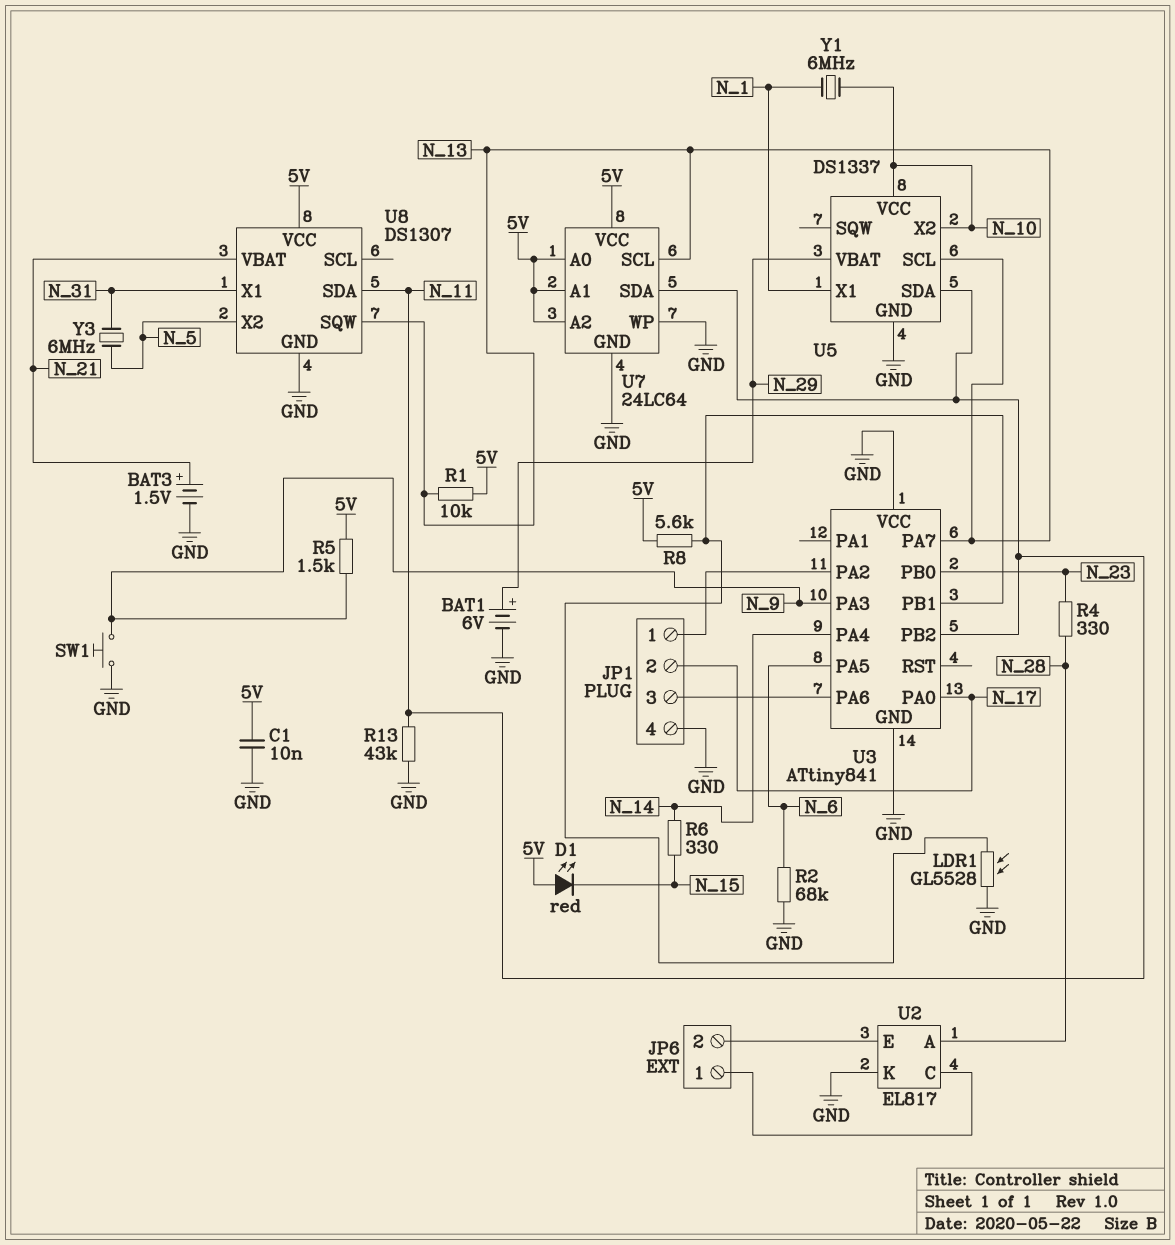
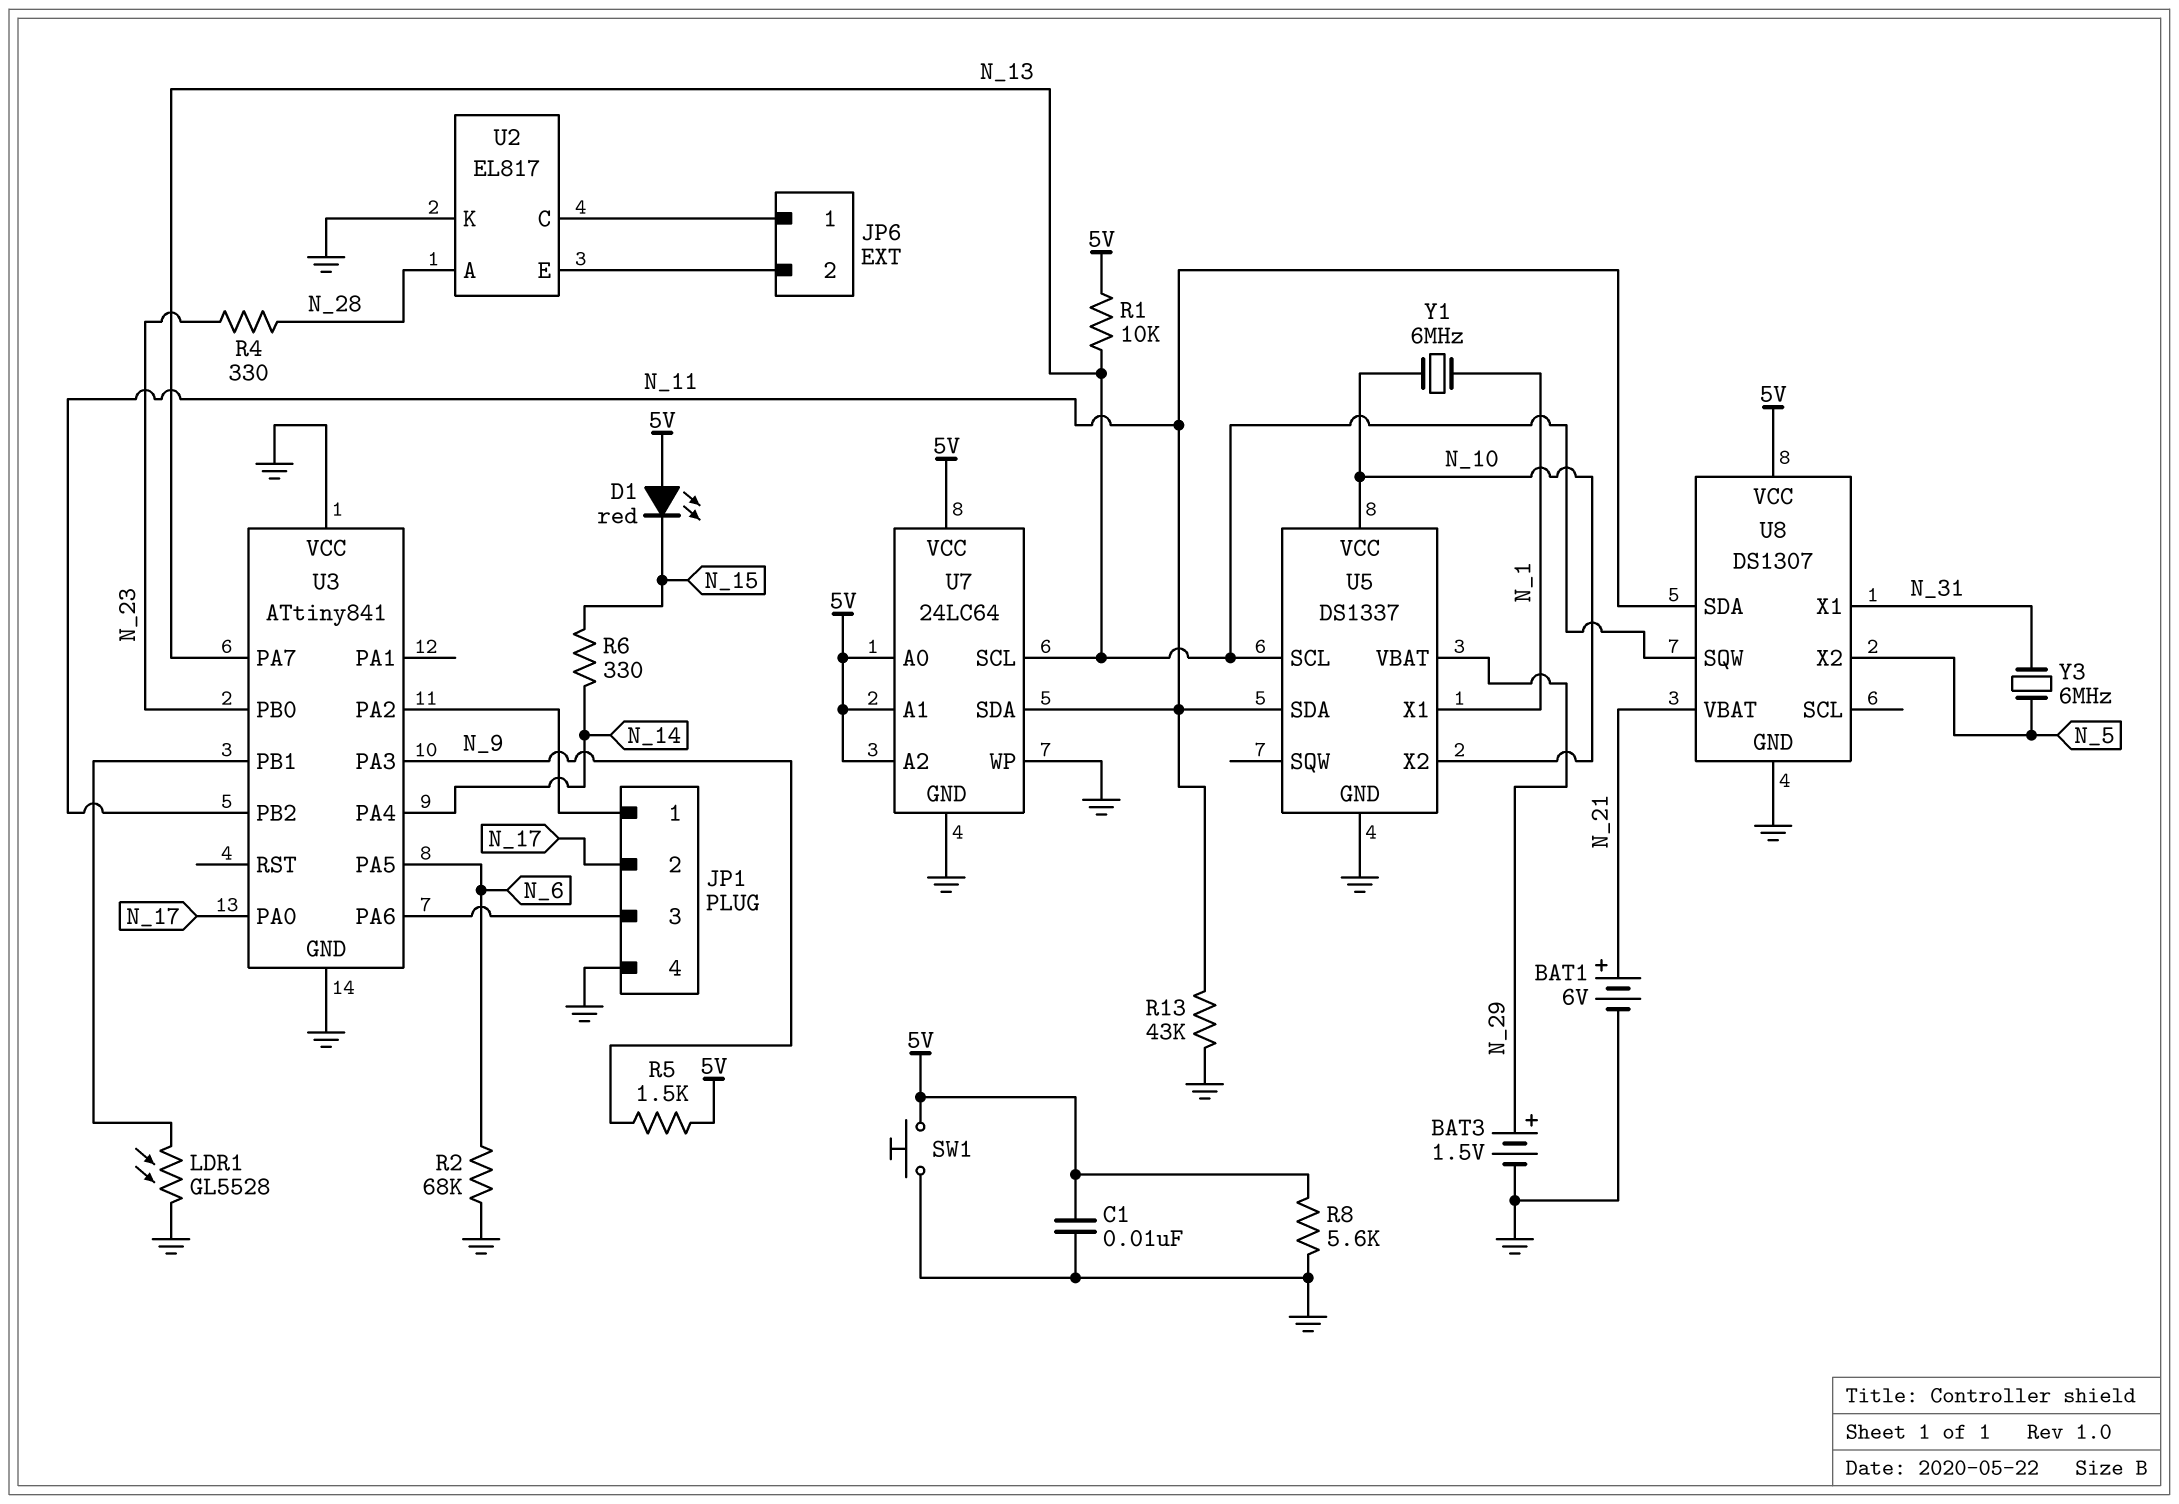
BAT1: 6V (plus N_29, minus GND) -> 6V (plus N_21, minus GND)
BAT3: 1.5V (plus N_21, minus GND) -> 1.5V (plus N_29, minus GND)
R8: 5.6k (5V, U3/PB1) -> 5.6k (5V, GND)
SW1: button (GND, N_9) -> button (5V, GND)

